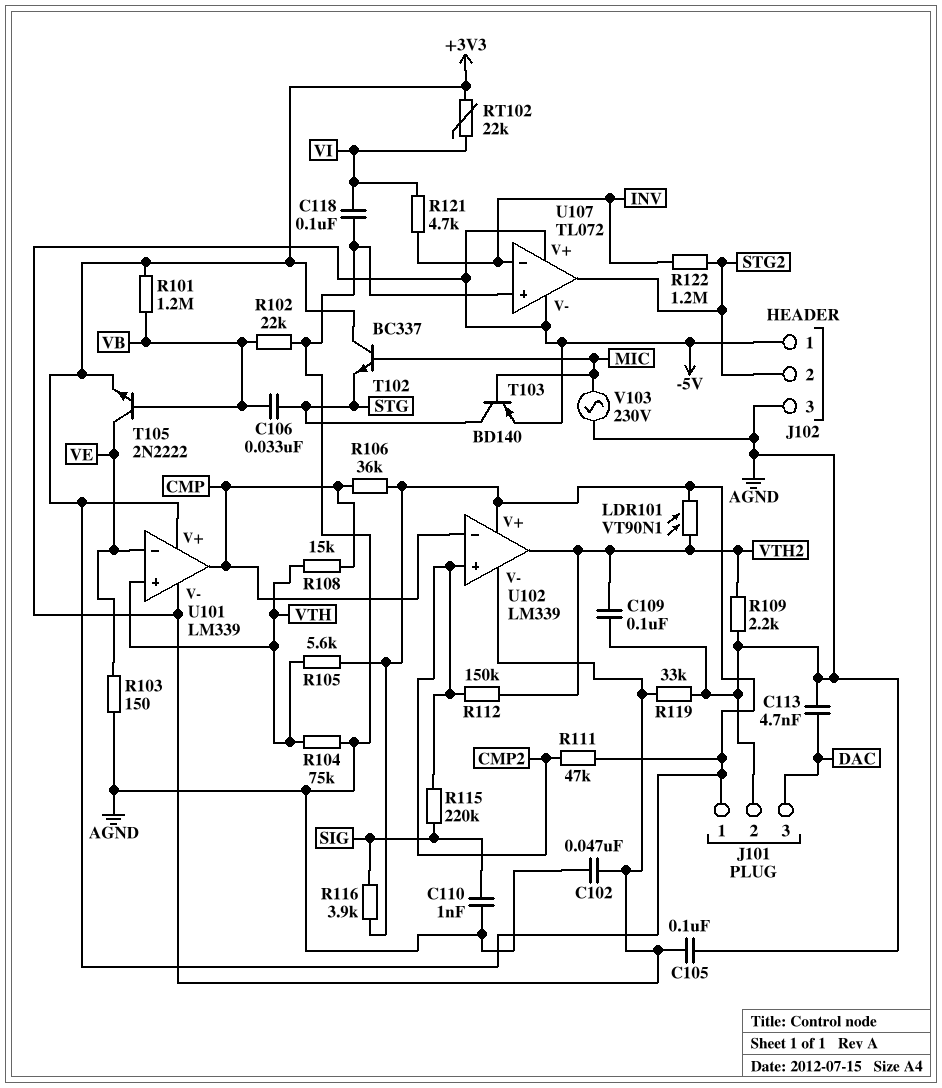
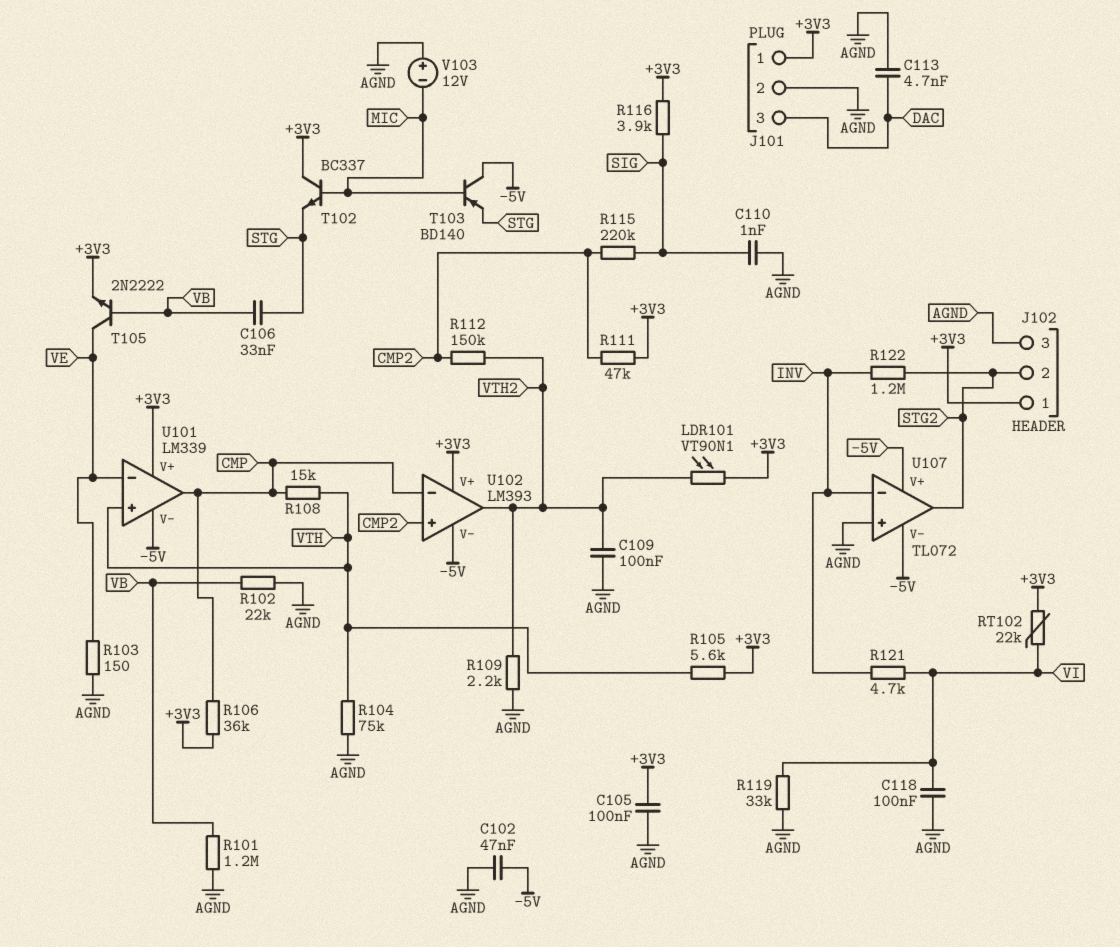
C105: 100nF (-5V, AGND) -> 100nF (+3V3, AGND)
J102 pin 1: -5V -> +3V3
R101: 1.2M (+3V3, VB) -> 1.2M (AGND, VB)
R119: 33k (-5V, AGND) -> 33k (AGND, VI)
T103: PNP BD140 (B MIC, C STG, E -5V) -> PNP BD140 (B MIC, C -5V, E STG)
U102: LM339 -> LM393
V103: AC 230V (AGND, MIC) -> 12V (plus AGND, minus MIC)

